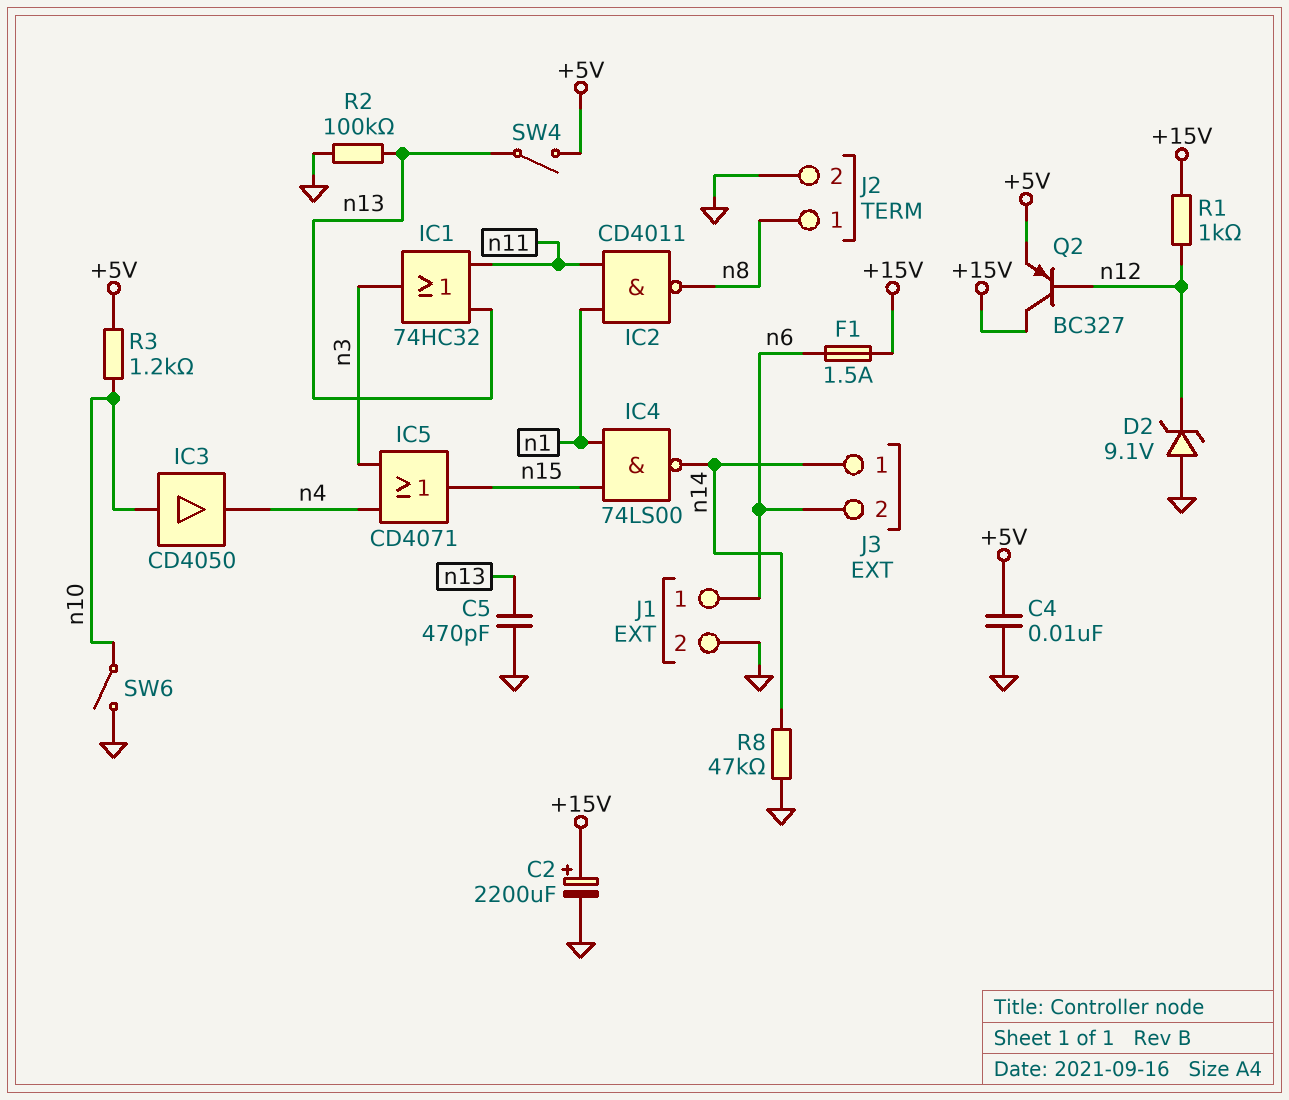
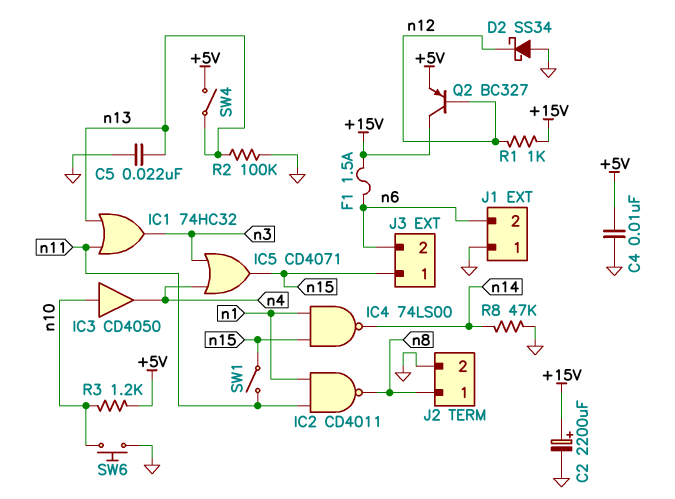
C5: 470pF (GND, n13) -> 22nF (GND, n13)
D2: zener 9.1V (A GND, K n12) -> schottky SS34 (A GND, K n12)
J1 pin 1: n6 -> GND
J1 pin 2: GND -> n6
J3 pin 1: n14 -> n15
SW1: none -> switch (n11, n15)
SW6: switch (GND, n10) -> button (GND, n10)

